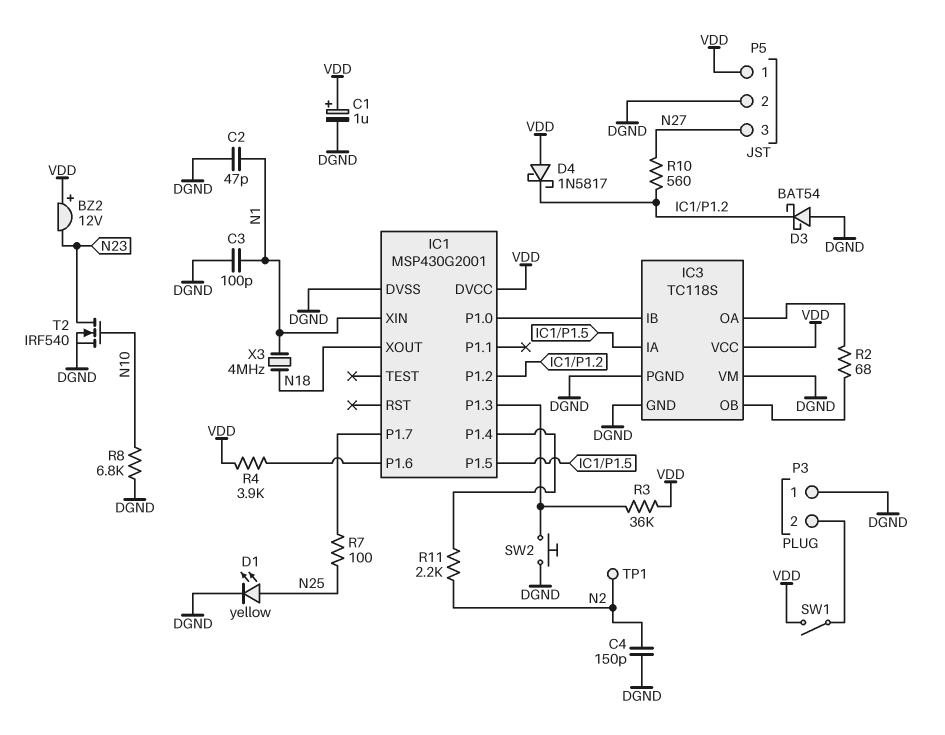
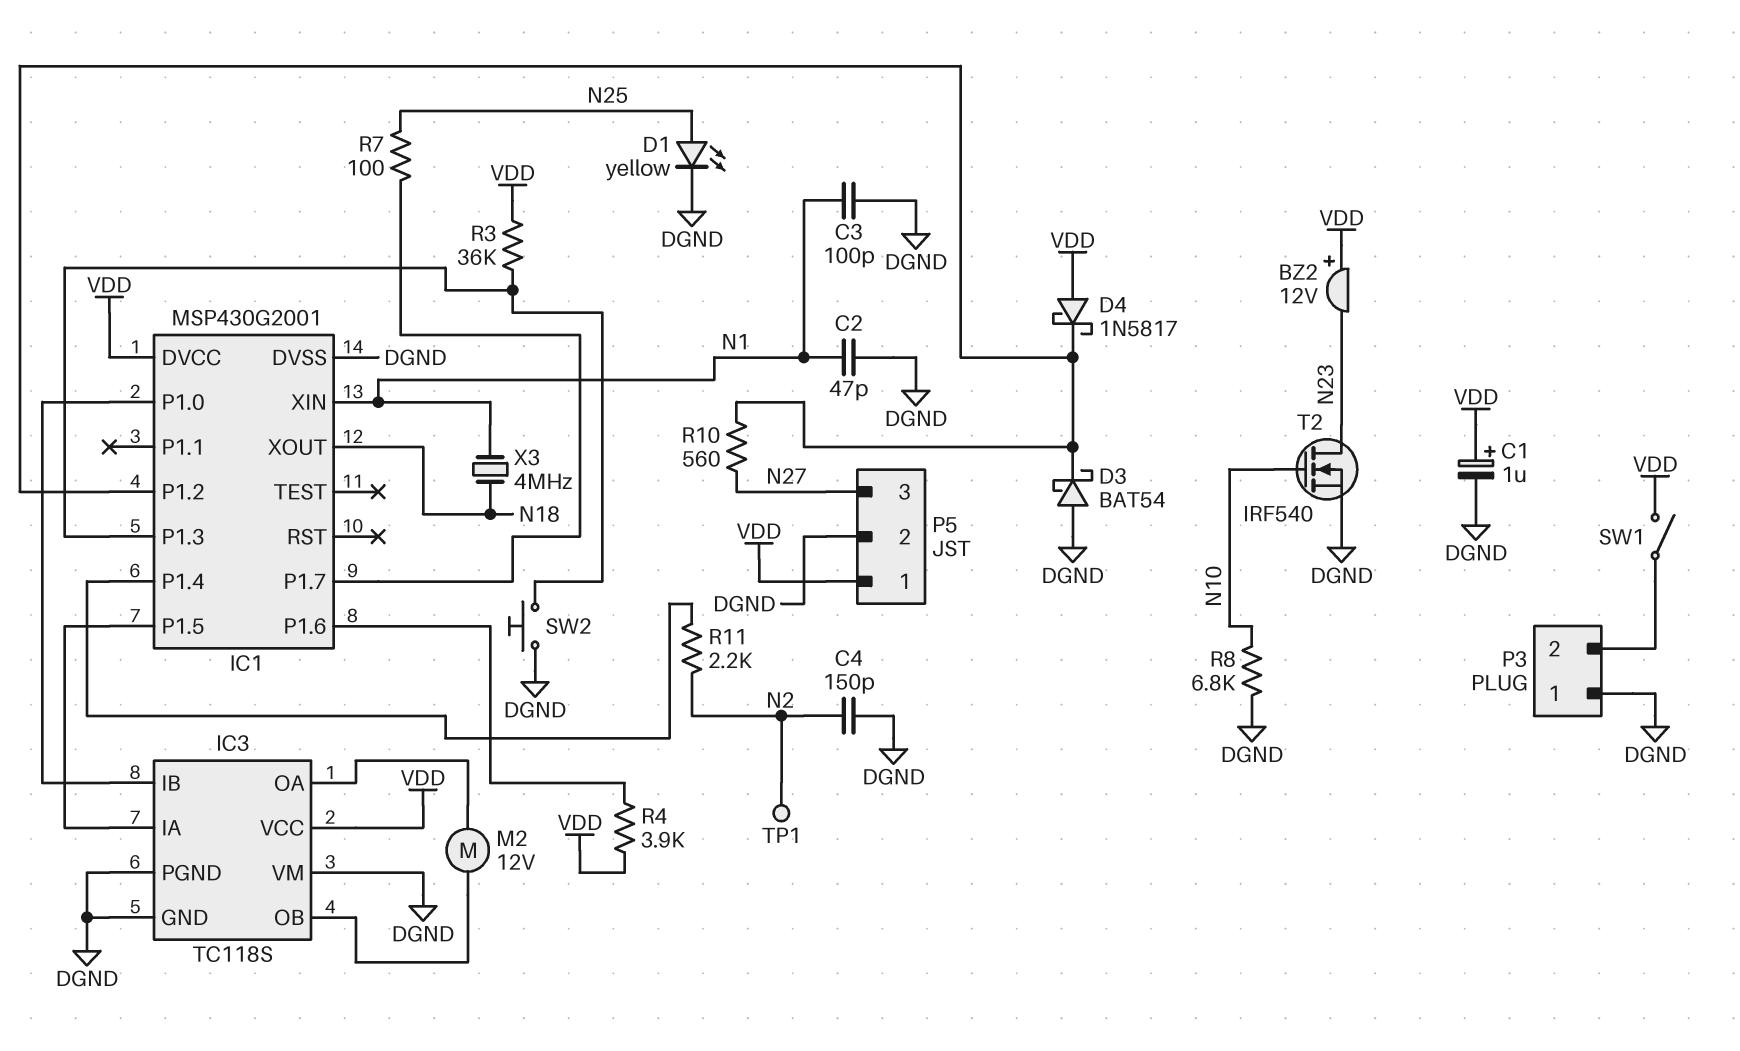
M2: none -> motor 12V (IC3/OA, IC3/OB)
R2: 68 (IC3/OA, IC3/OB) -> none

